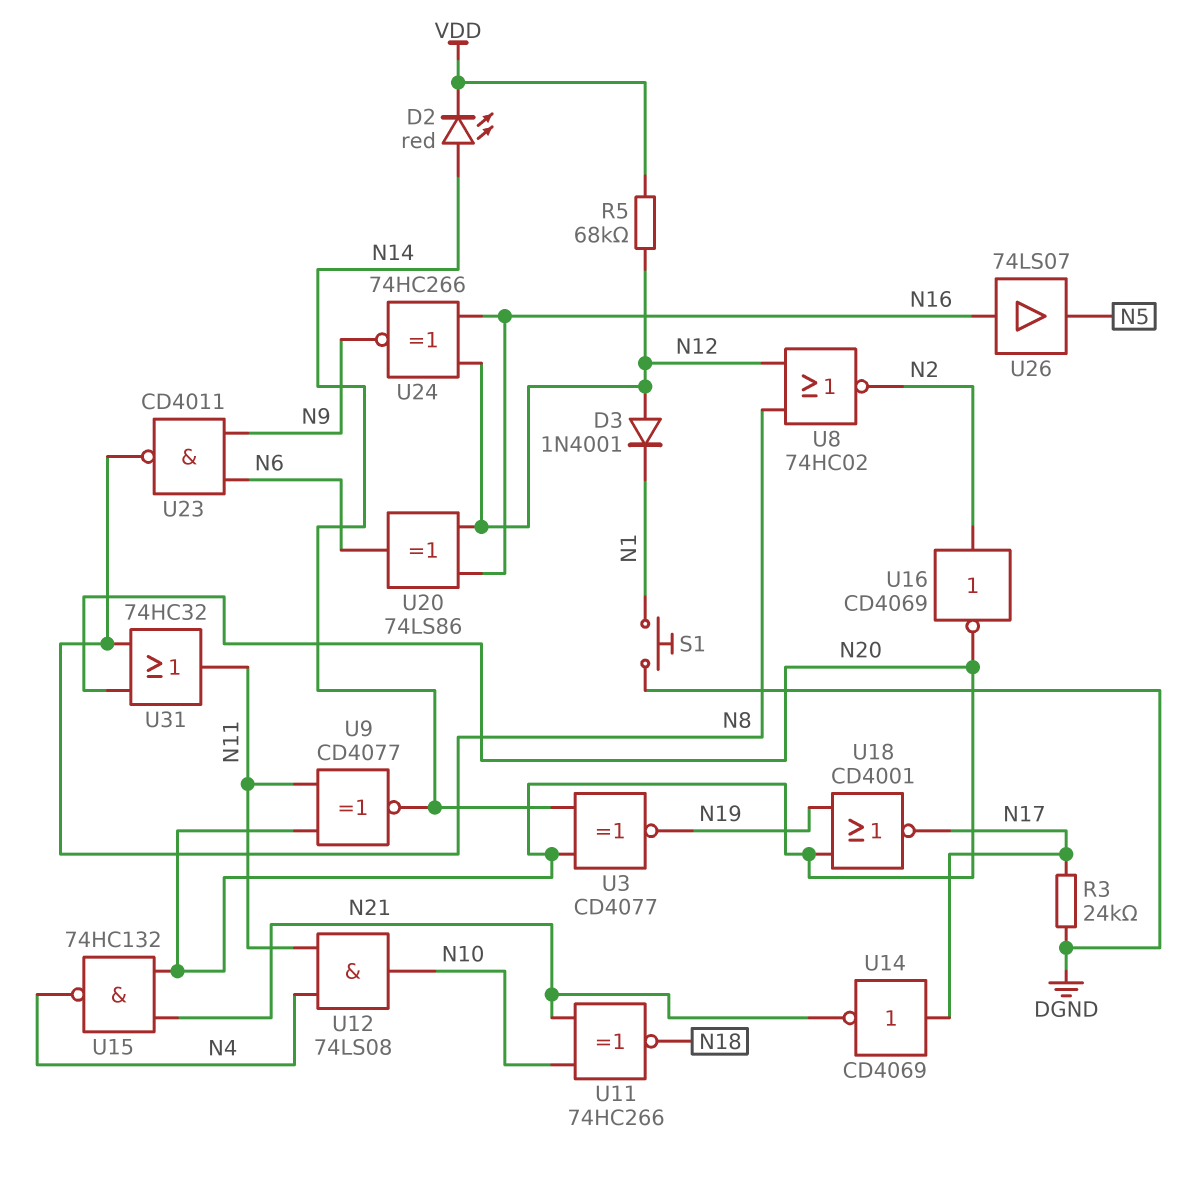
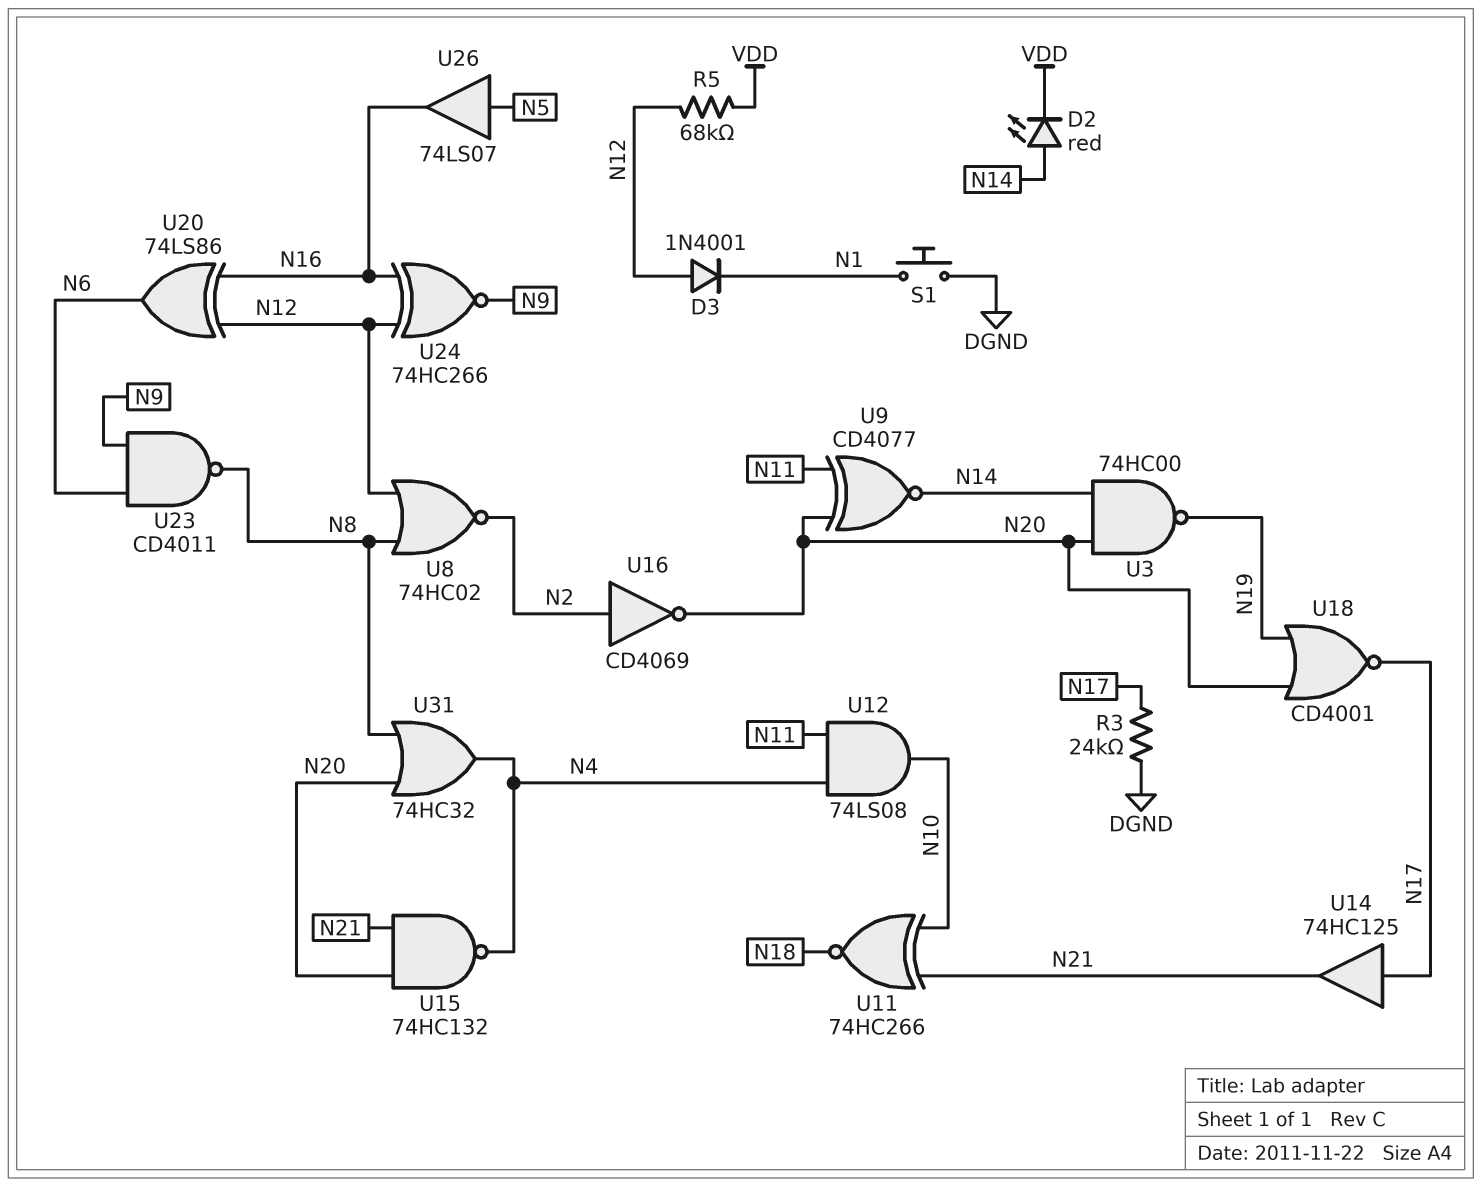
U3: XNOR CD4077 (in N14, in N20, out N19) -> NAND 74HC00 (in N14, in N20, out N19)
U14: NOT CD4069 (in N17, out N21) -> buffer 74HC125 (in N17, out N21)
U26: buffer 74LS07 (in N16, out N5) -> buffer 74LS07 (in N5, out N16)
U31: OR 74HC32 (in N8, in N20, out N11) -> OR 74HC32 (in N8, in N20, out N4)

